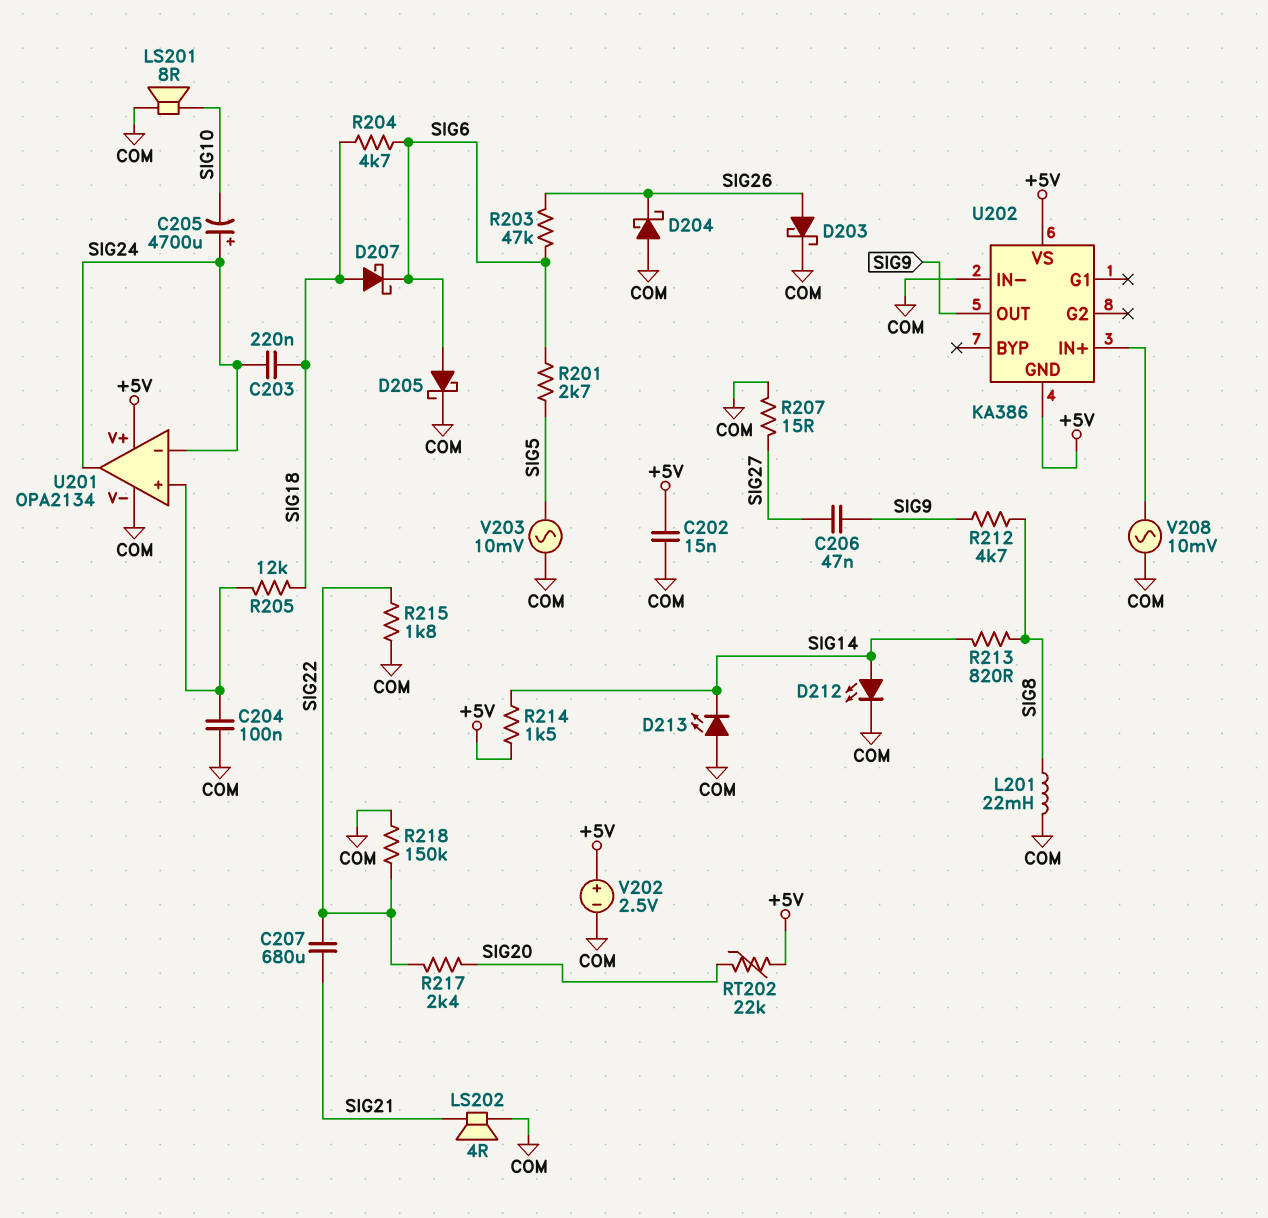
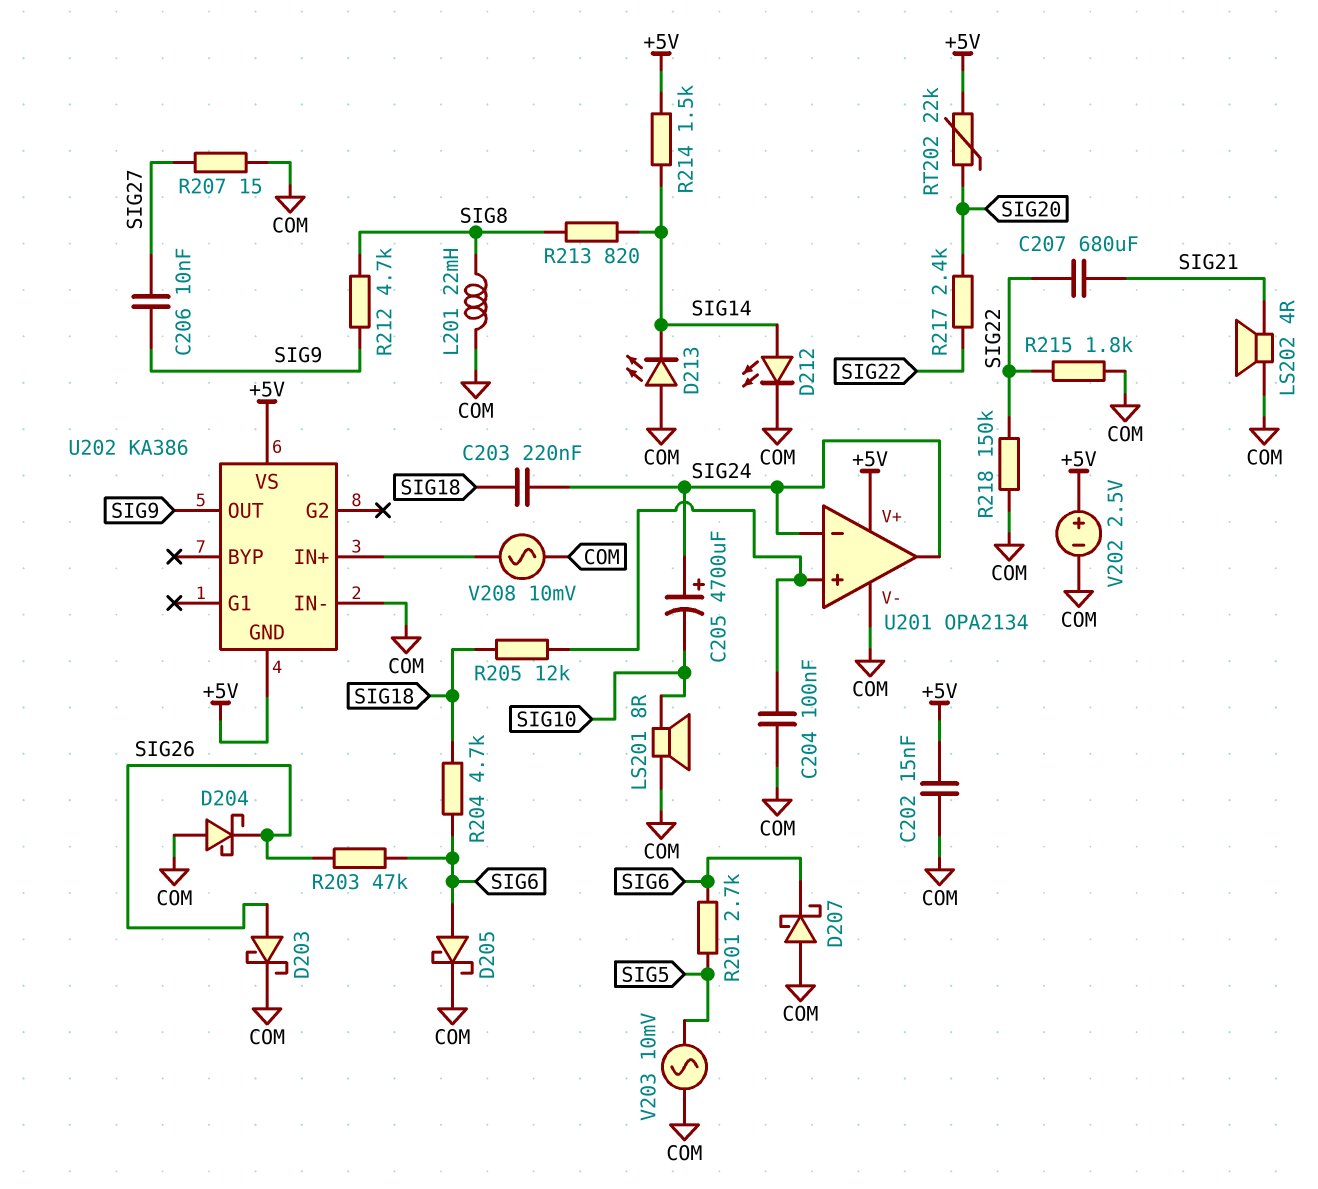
C206: 47nF (SIG9, SIG27) -> 10nF (SIG9, SIG27)
D207: schottky (A SIG18, K SIG6) -> schottky (A COM, K SIG6)

